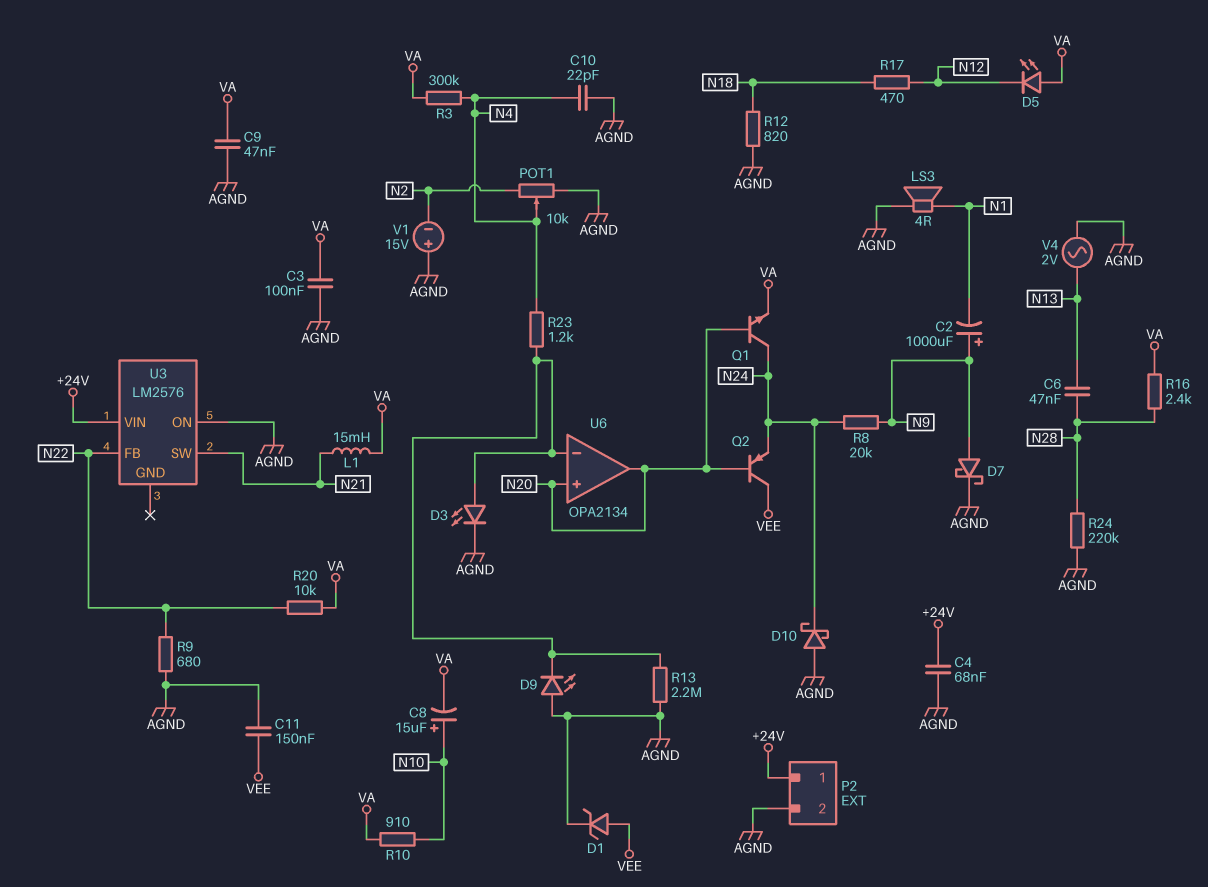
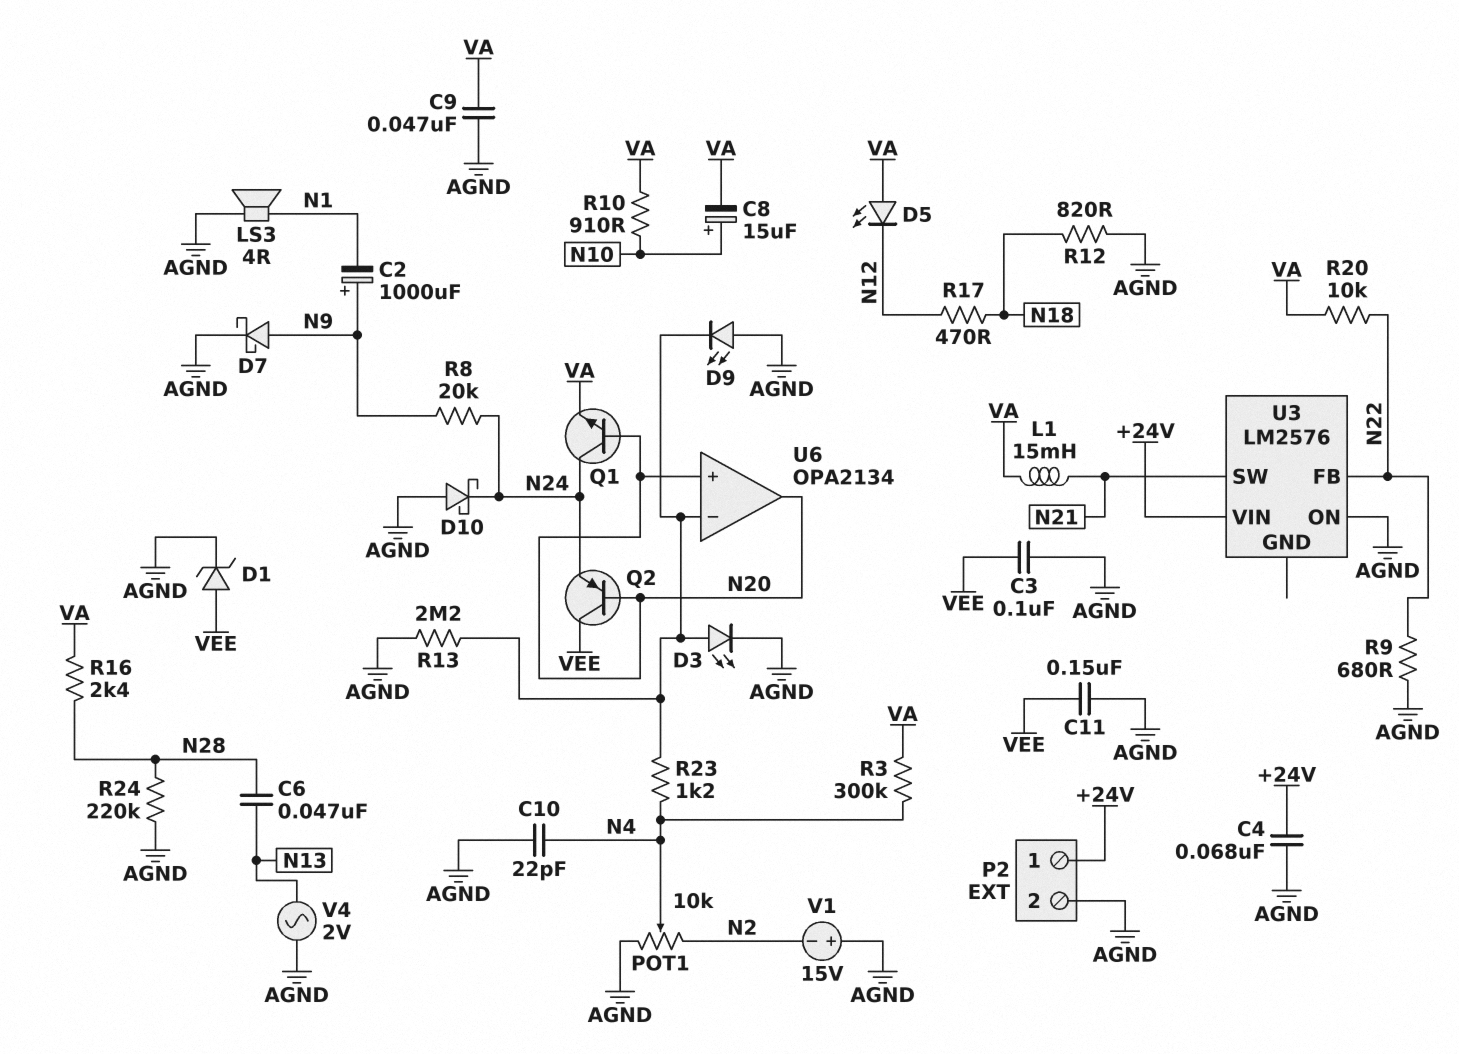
C3: 100nF (AGND, VA) -> 100nF (AGND, VEE)

